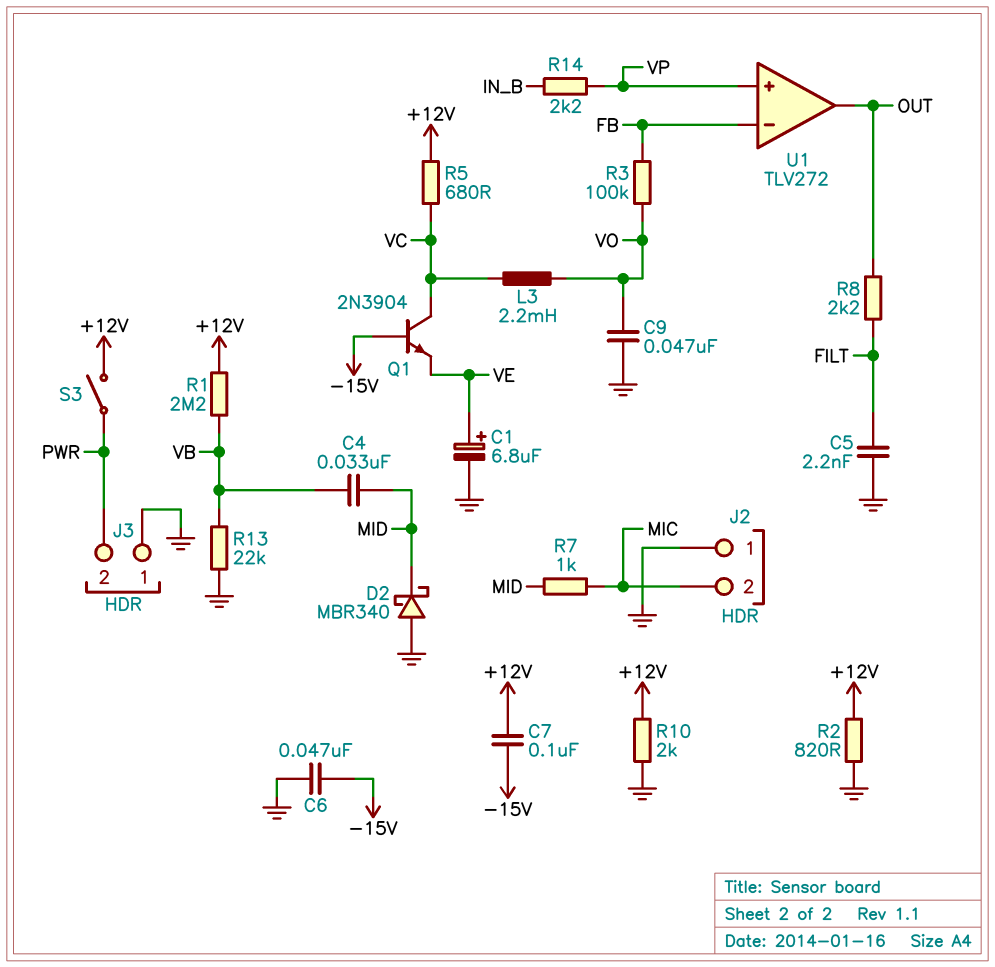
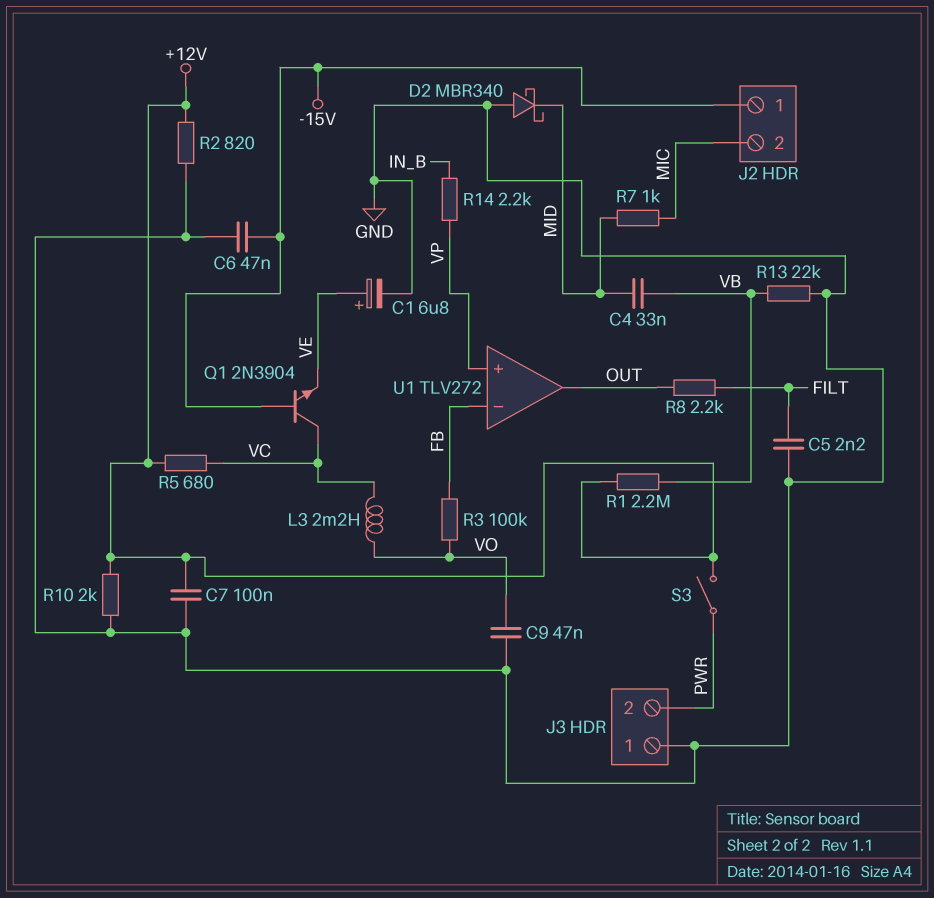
C7: 100nF (+12V, -15V) -> 100nF (+12V, GND)
J2 pin 1: GND -> -15V

